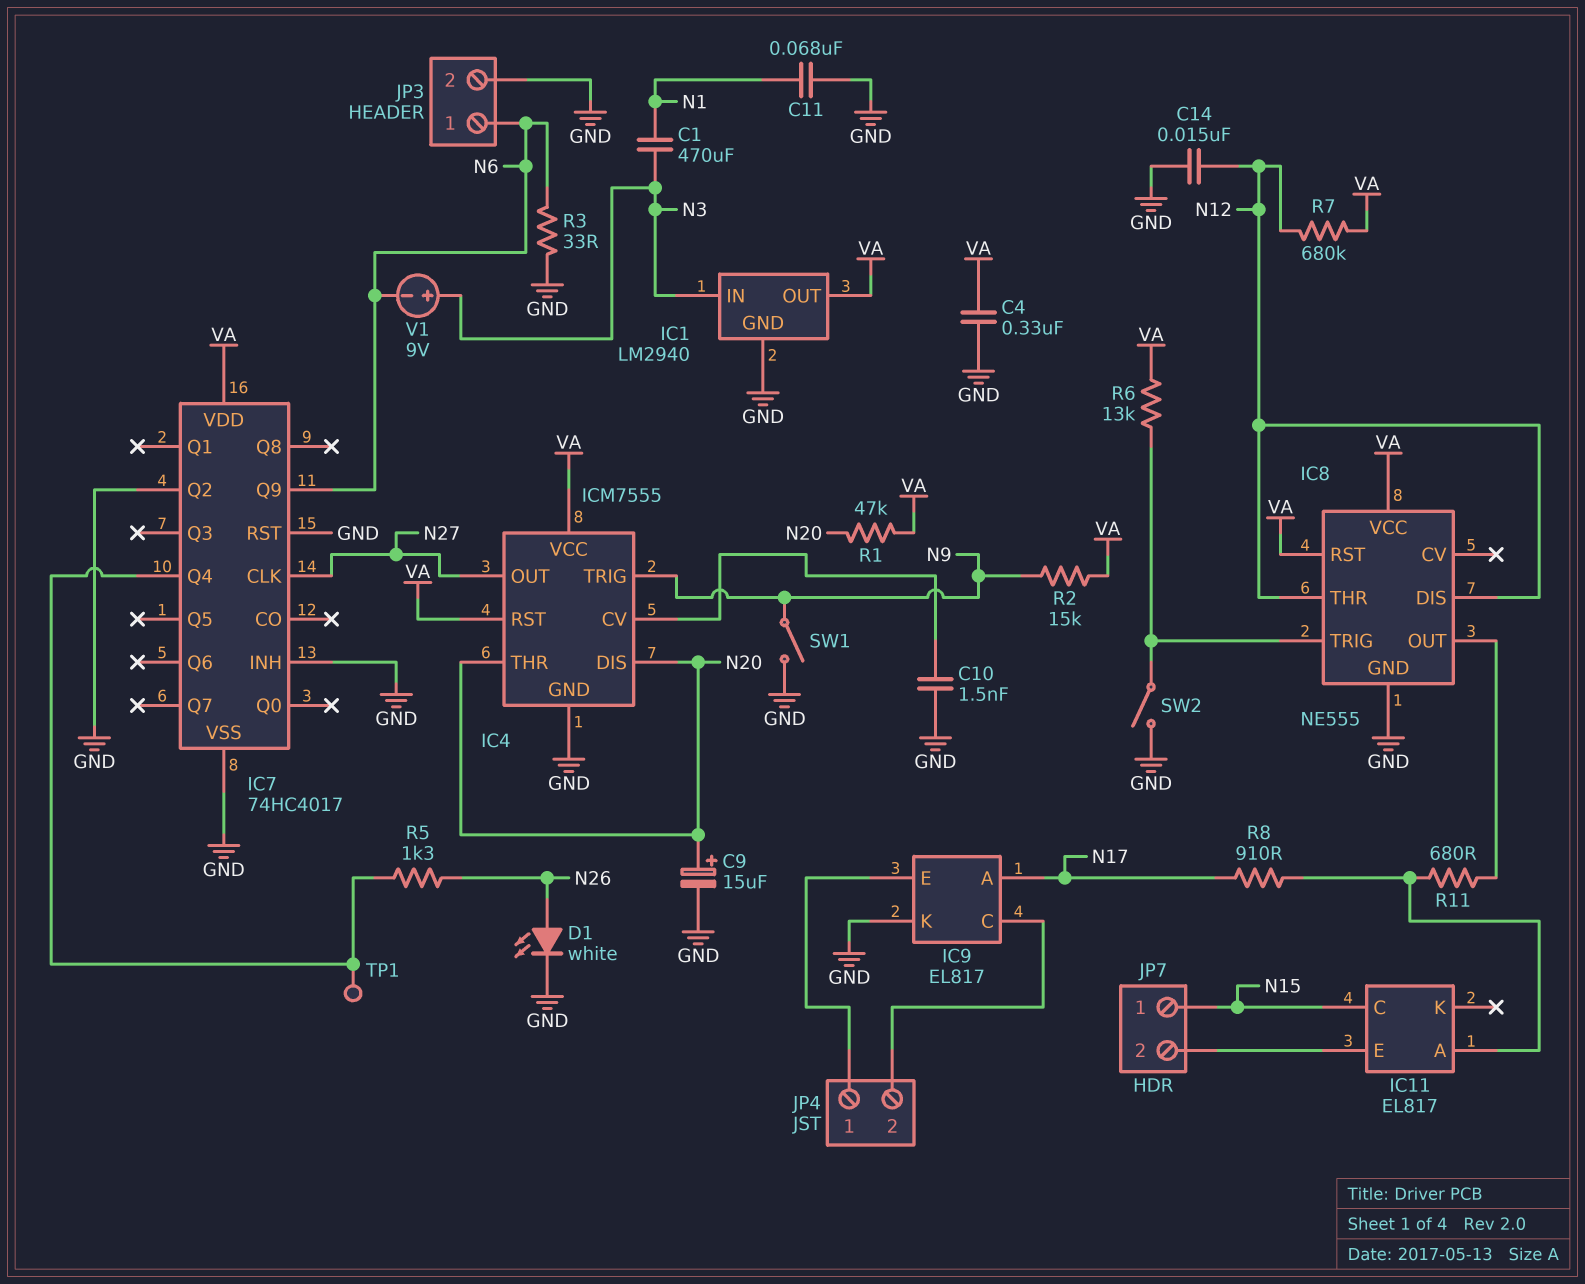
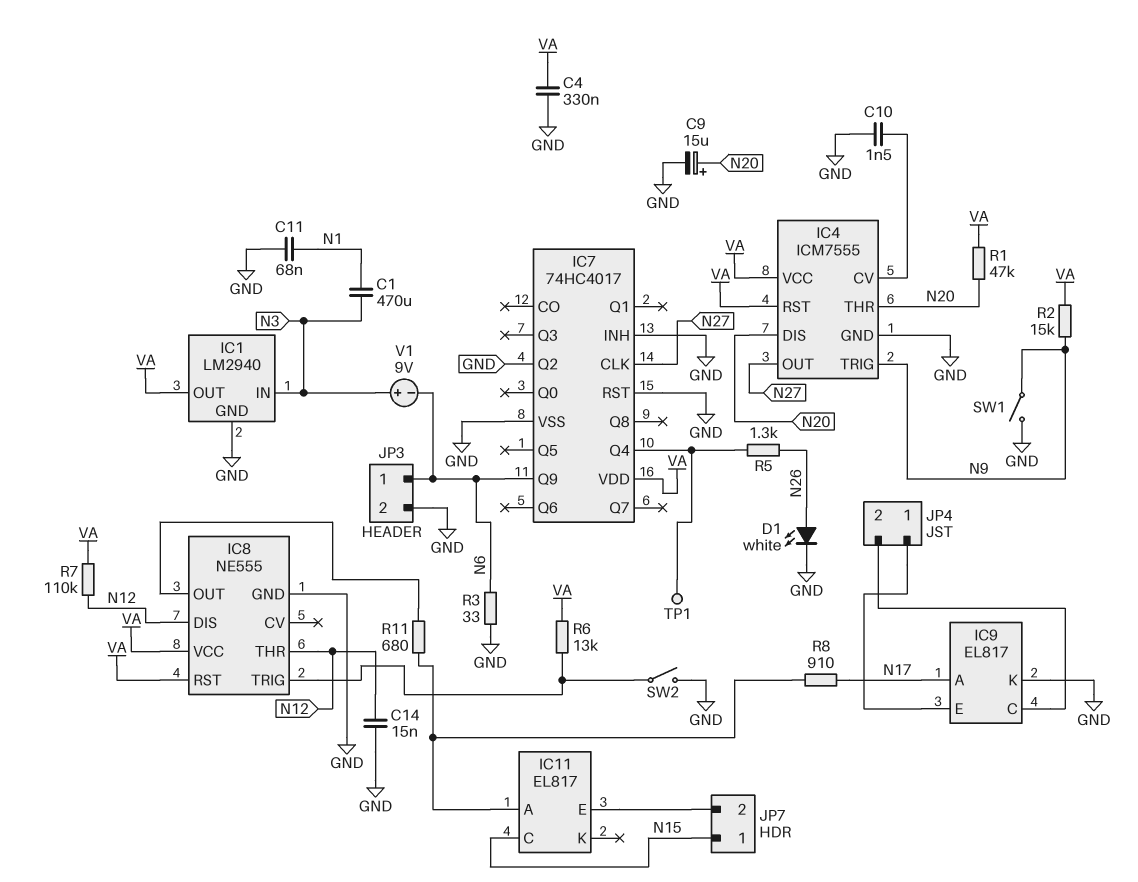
R7: 680k (N12, VA) -> 110k (N12, VA)

